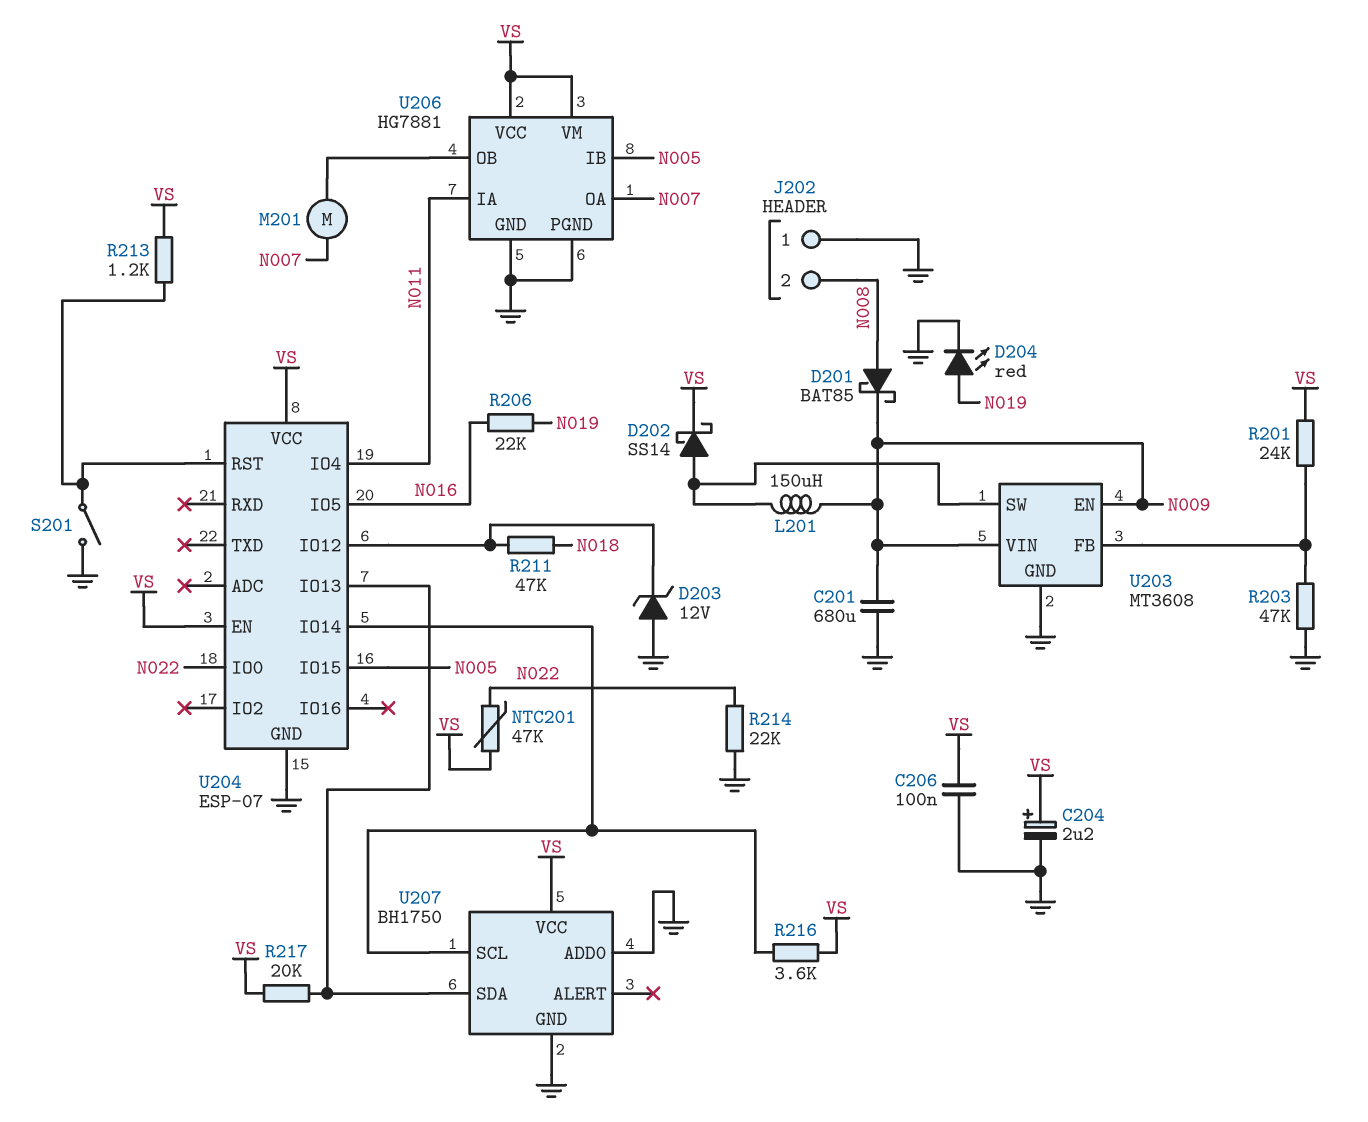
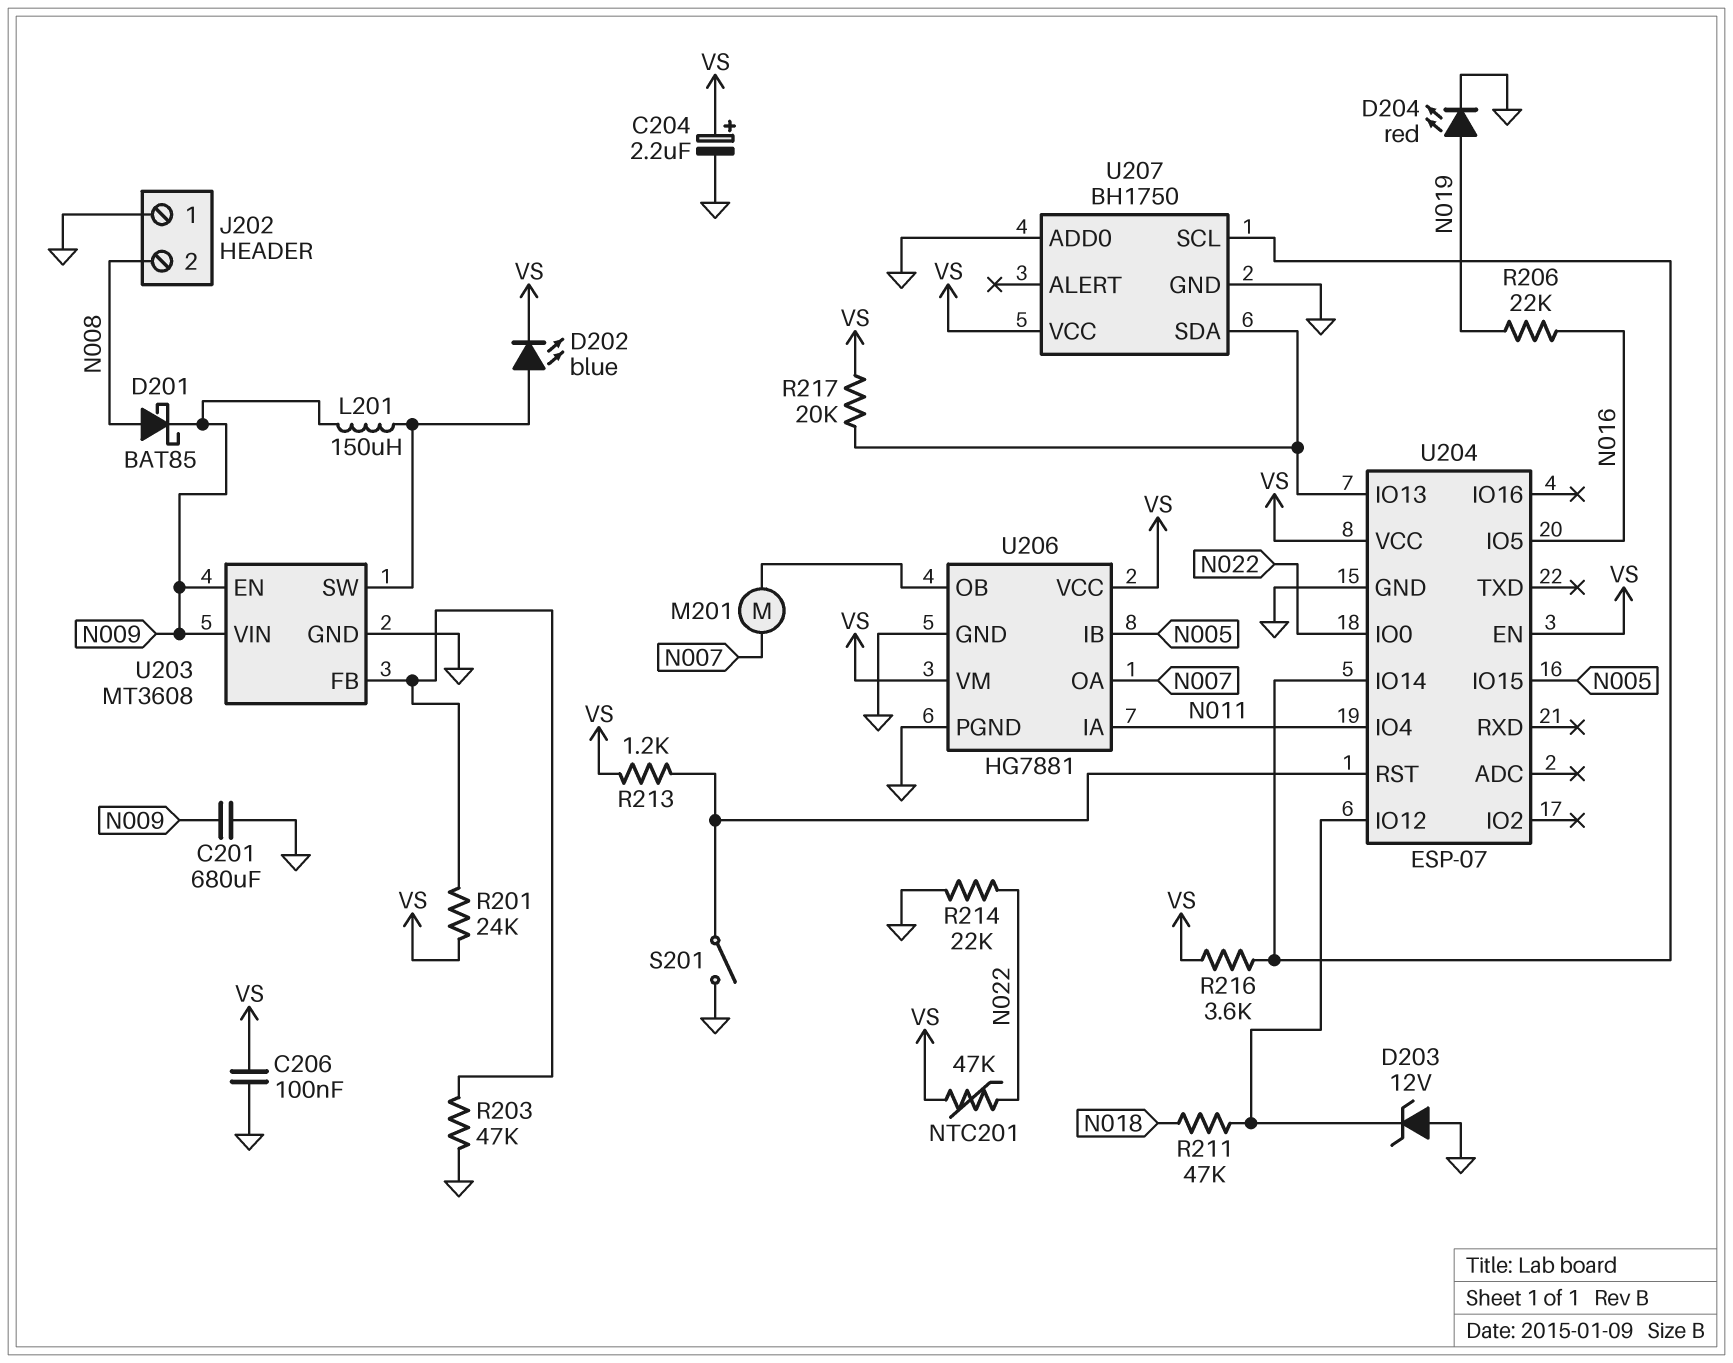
D202: schottky SS14 (A U203/SW, K VS) -> LED blue (A U203/SW, K VS)

